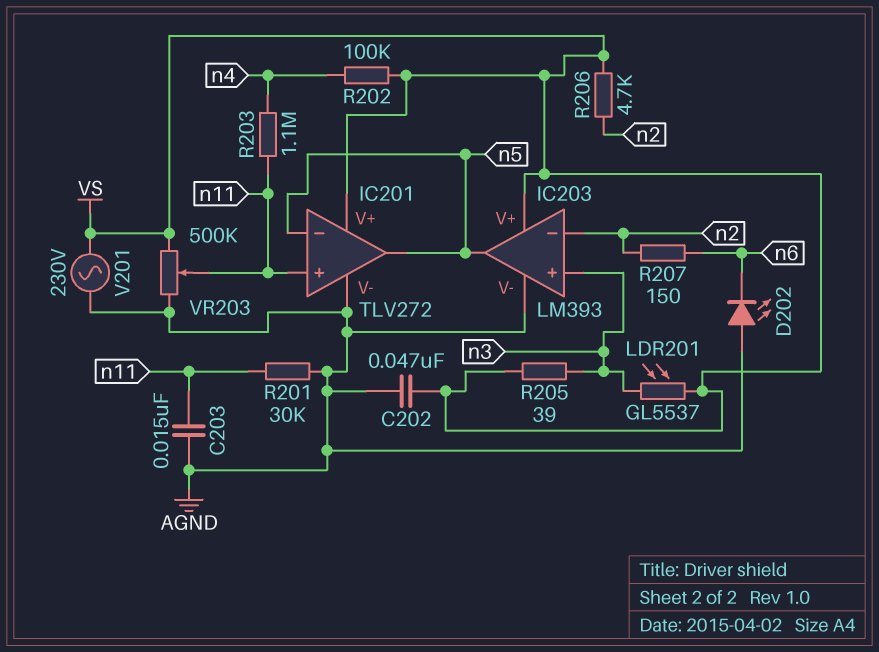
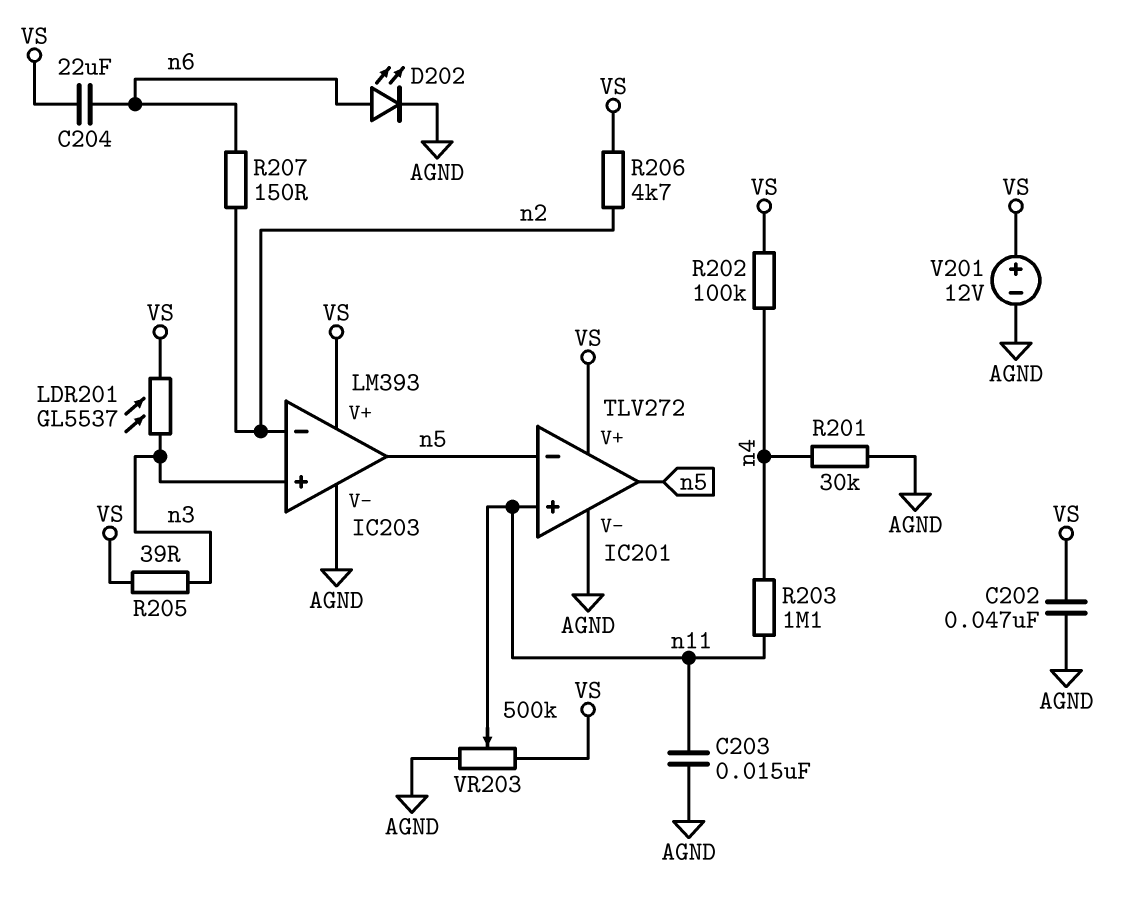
C204: none -> 22uF (VS, n6)
D202: LED (A AGND, K n6) -> LED (A n6, K AGND)
R201: 30k (AGND, n11) -> 30k (AGND, n4)
V201: AC 230V (AGND, VS) -> 12V (plus VS, minus AGND)

